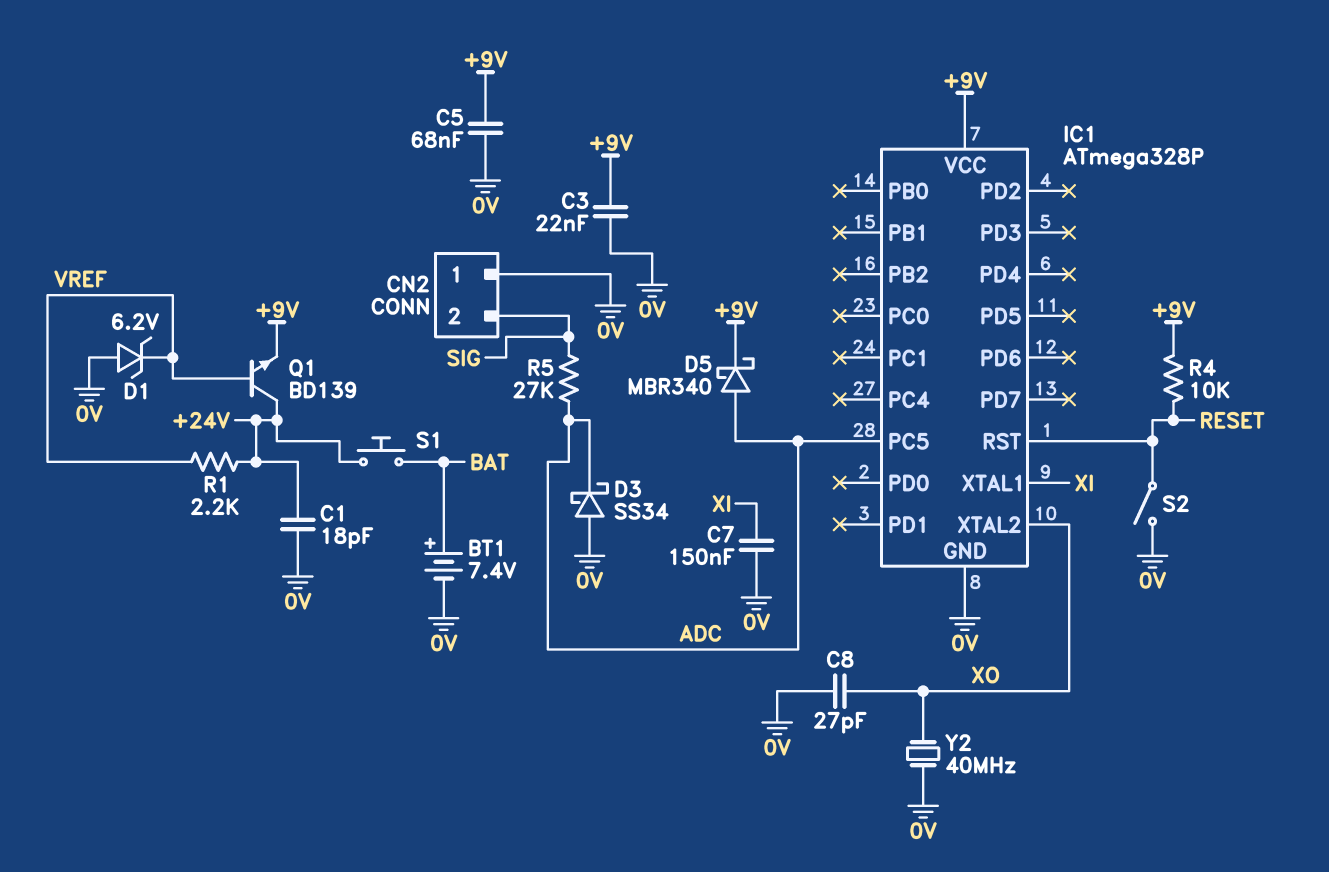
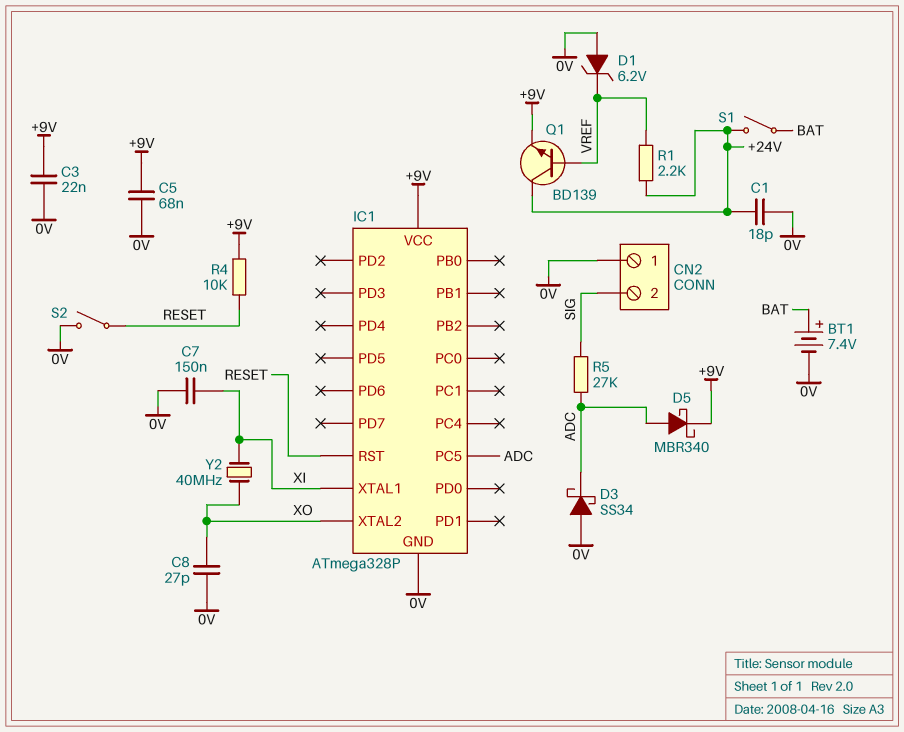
S1: button (+24V, BAT) -> switch (+24V, BAT)
Y2: 40MHz (0V, XO) -> 40MHz (XI, XO)

